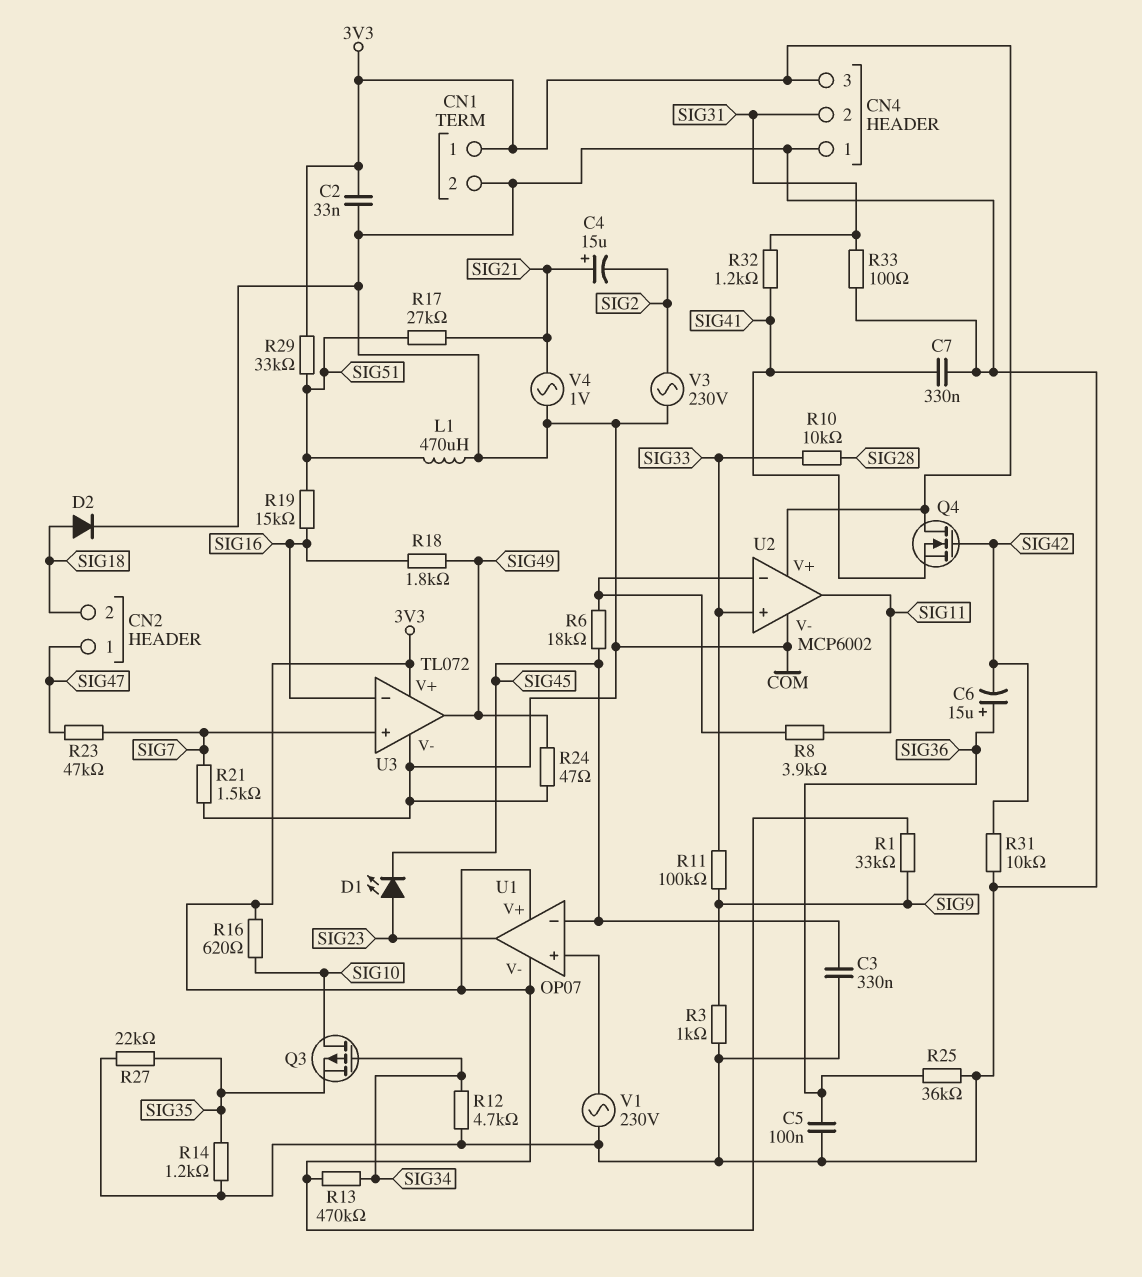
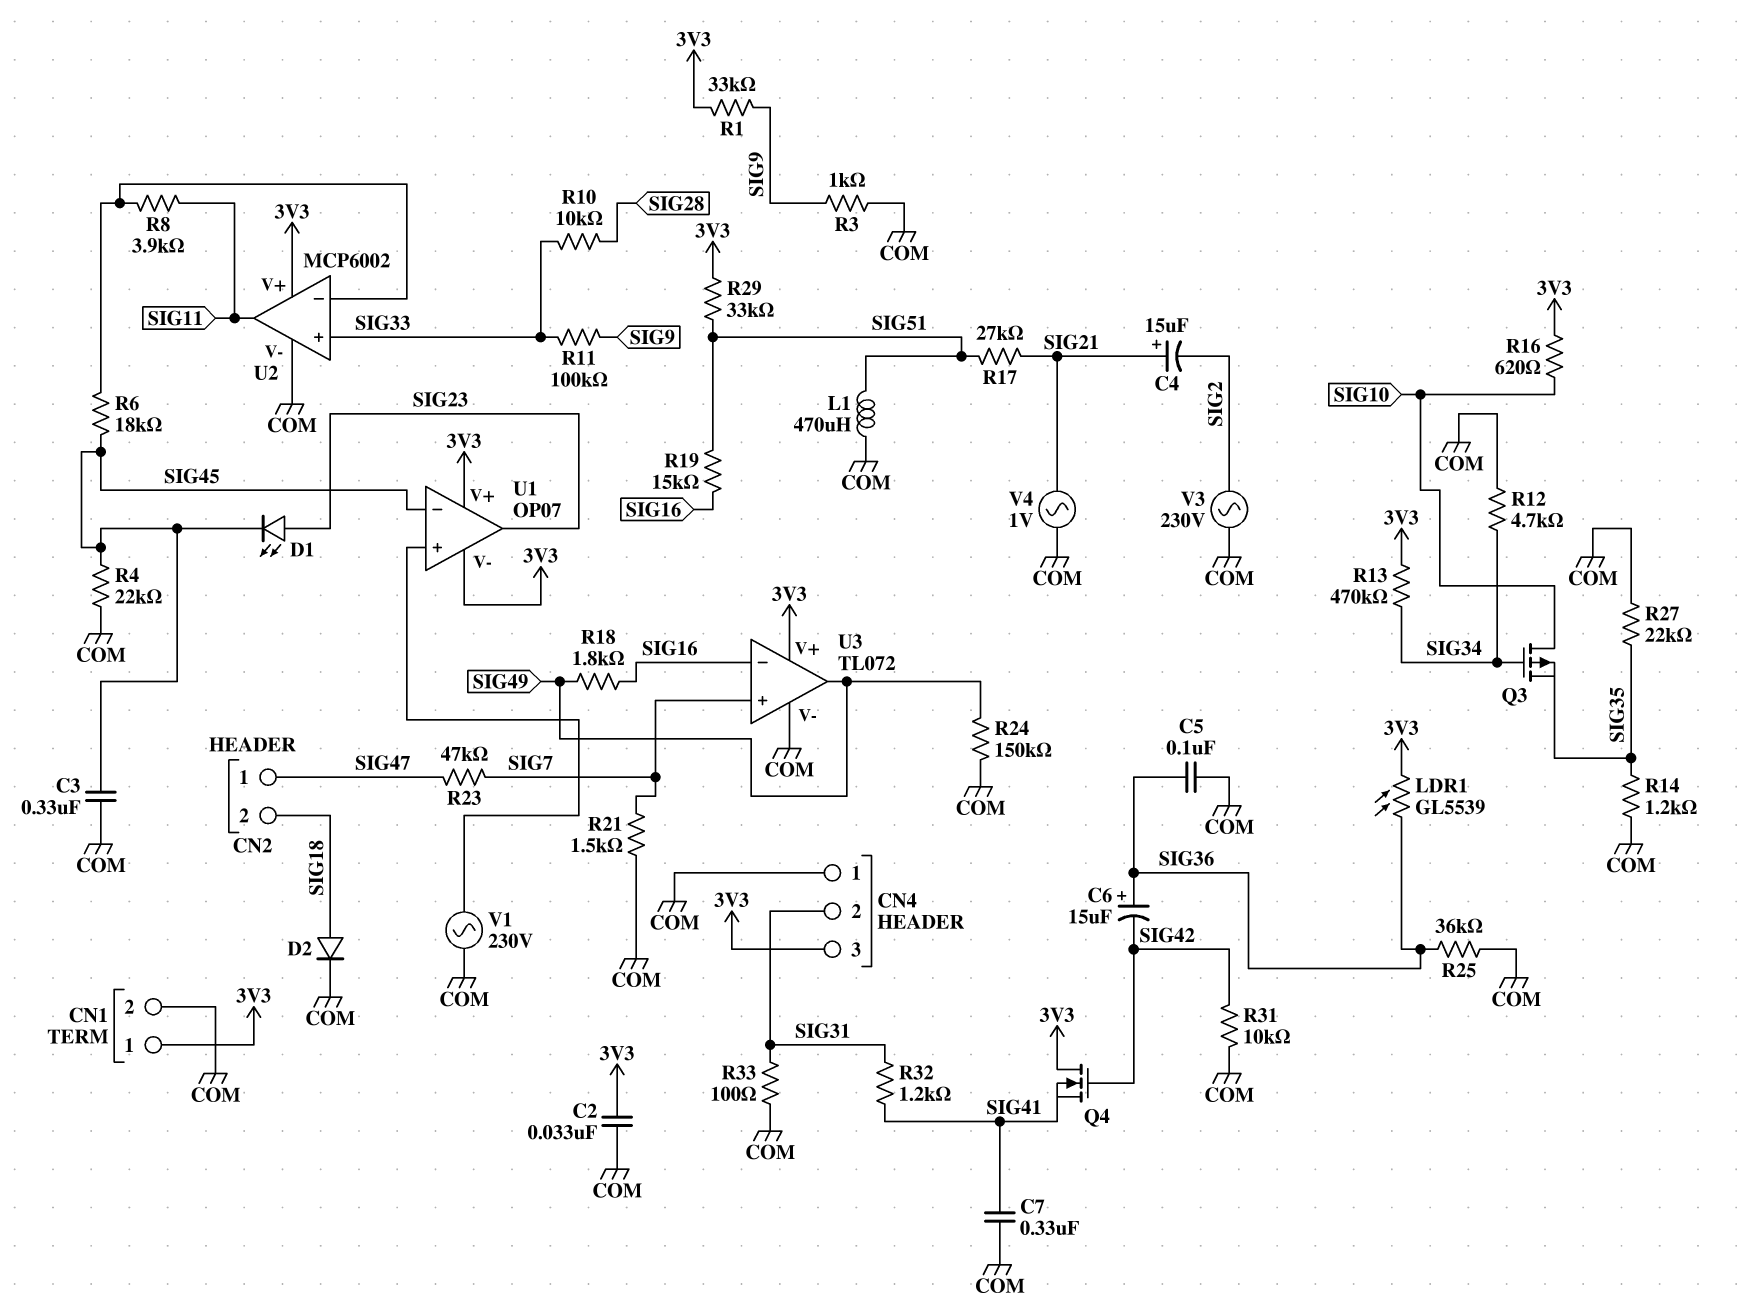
LDR1: none -> GL5539 (3V3, SIG36)
R4: none -> 22k (COM, SIG45)
R24: 47 (COM, SIG49) -> 150k (COM, SIG49)

